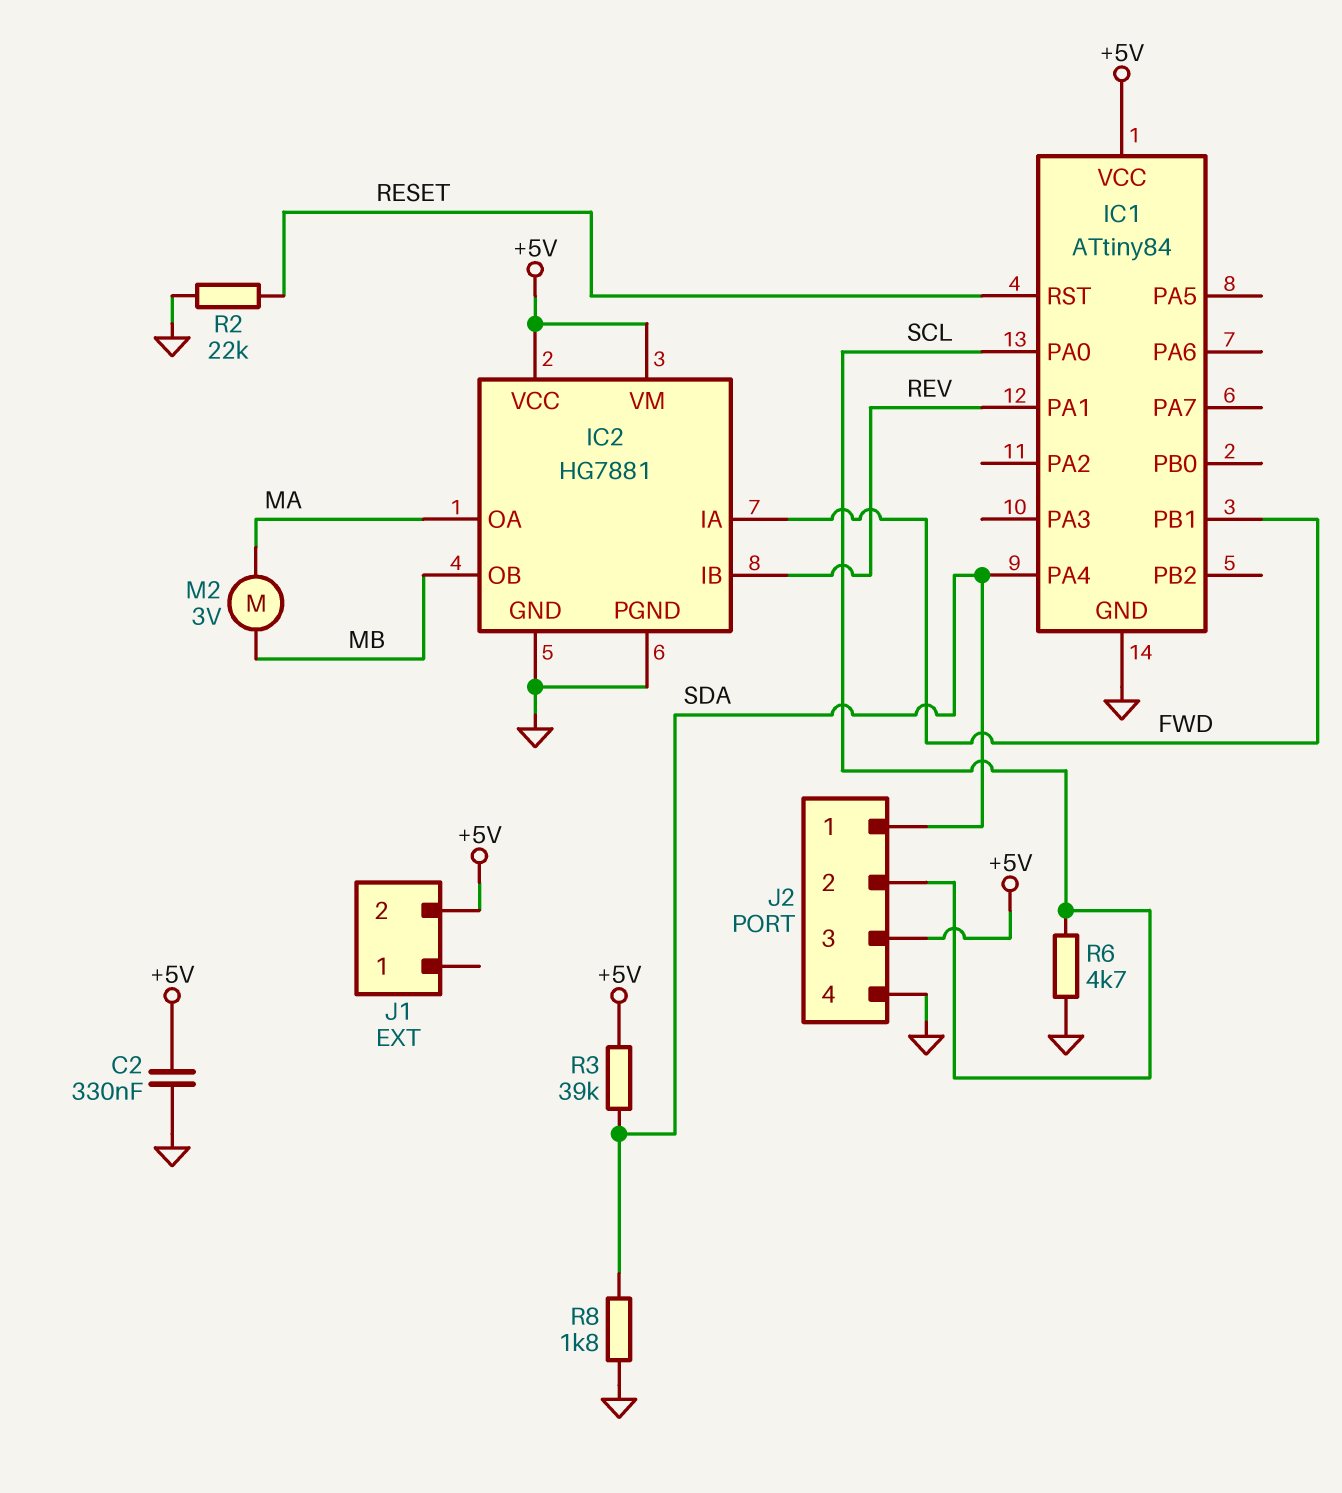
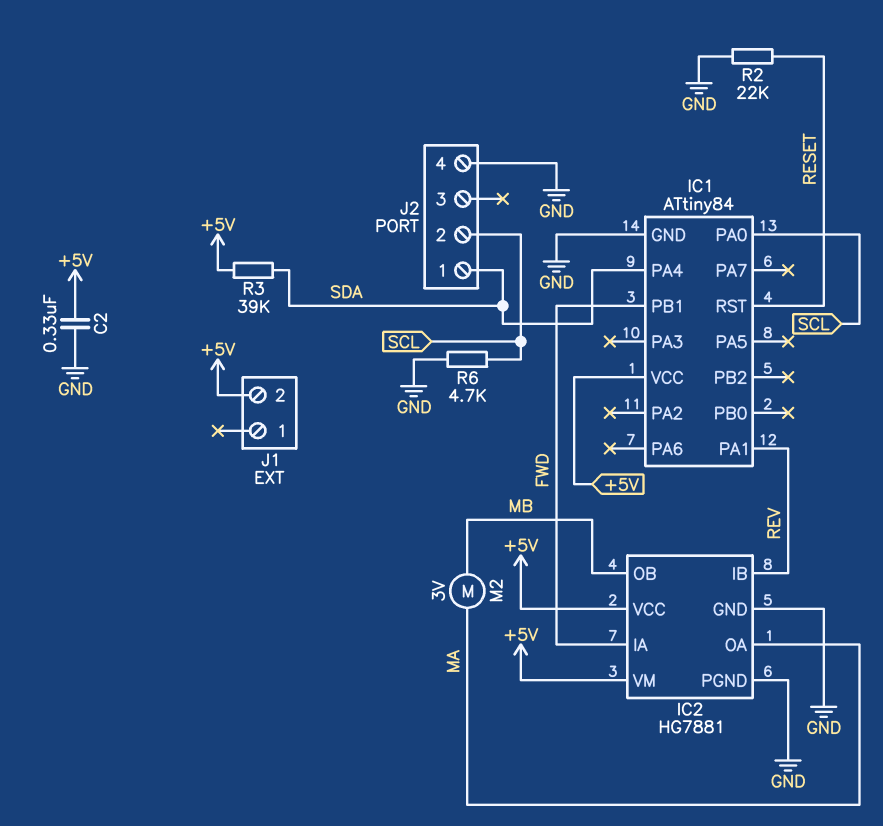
J2 pin 3: +5V -> none
R8: 1.8k (GND, SDA) -> none

